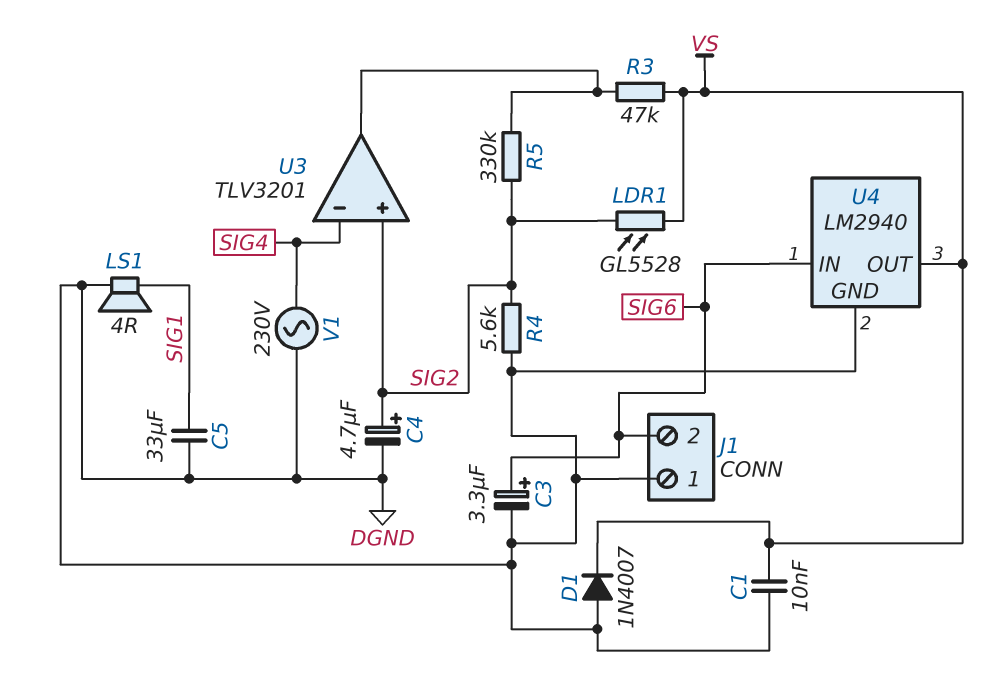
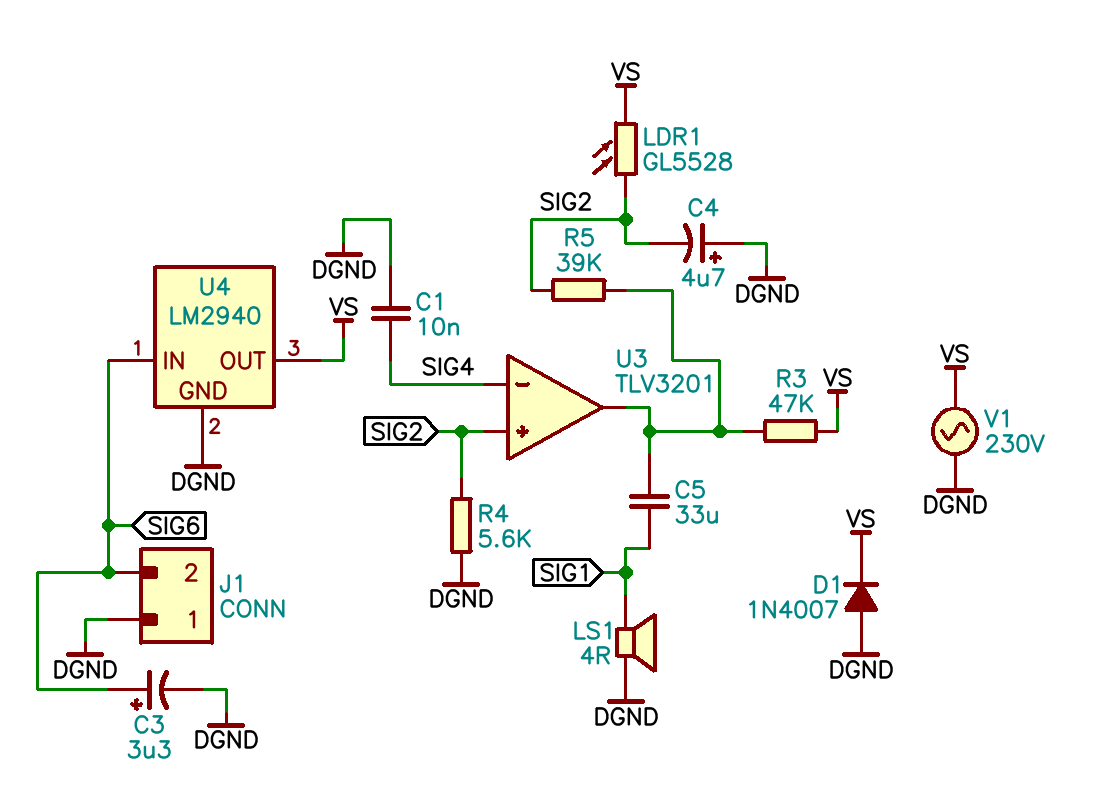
C1: 10nF (DGND, VS) -> 10nF (DGND, SIG4)
C4: 4.7uF (plus SIG2, minus DGND) -> 4.7uF (plus DGND, minus SIG2)
C5: 33uF (DGND, SIG1) -> 33uF (SIG1, U3/out)
R5: 330k (SIG2, U3/out) -> 39k (SIG2, U3/out)
V1: AC 230V (DGND, SIG4) -> AC 230V (DGND, VS)

